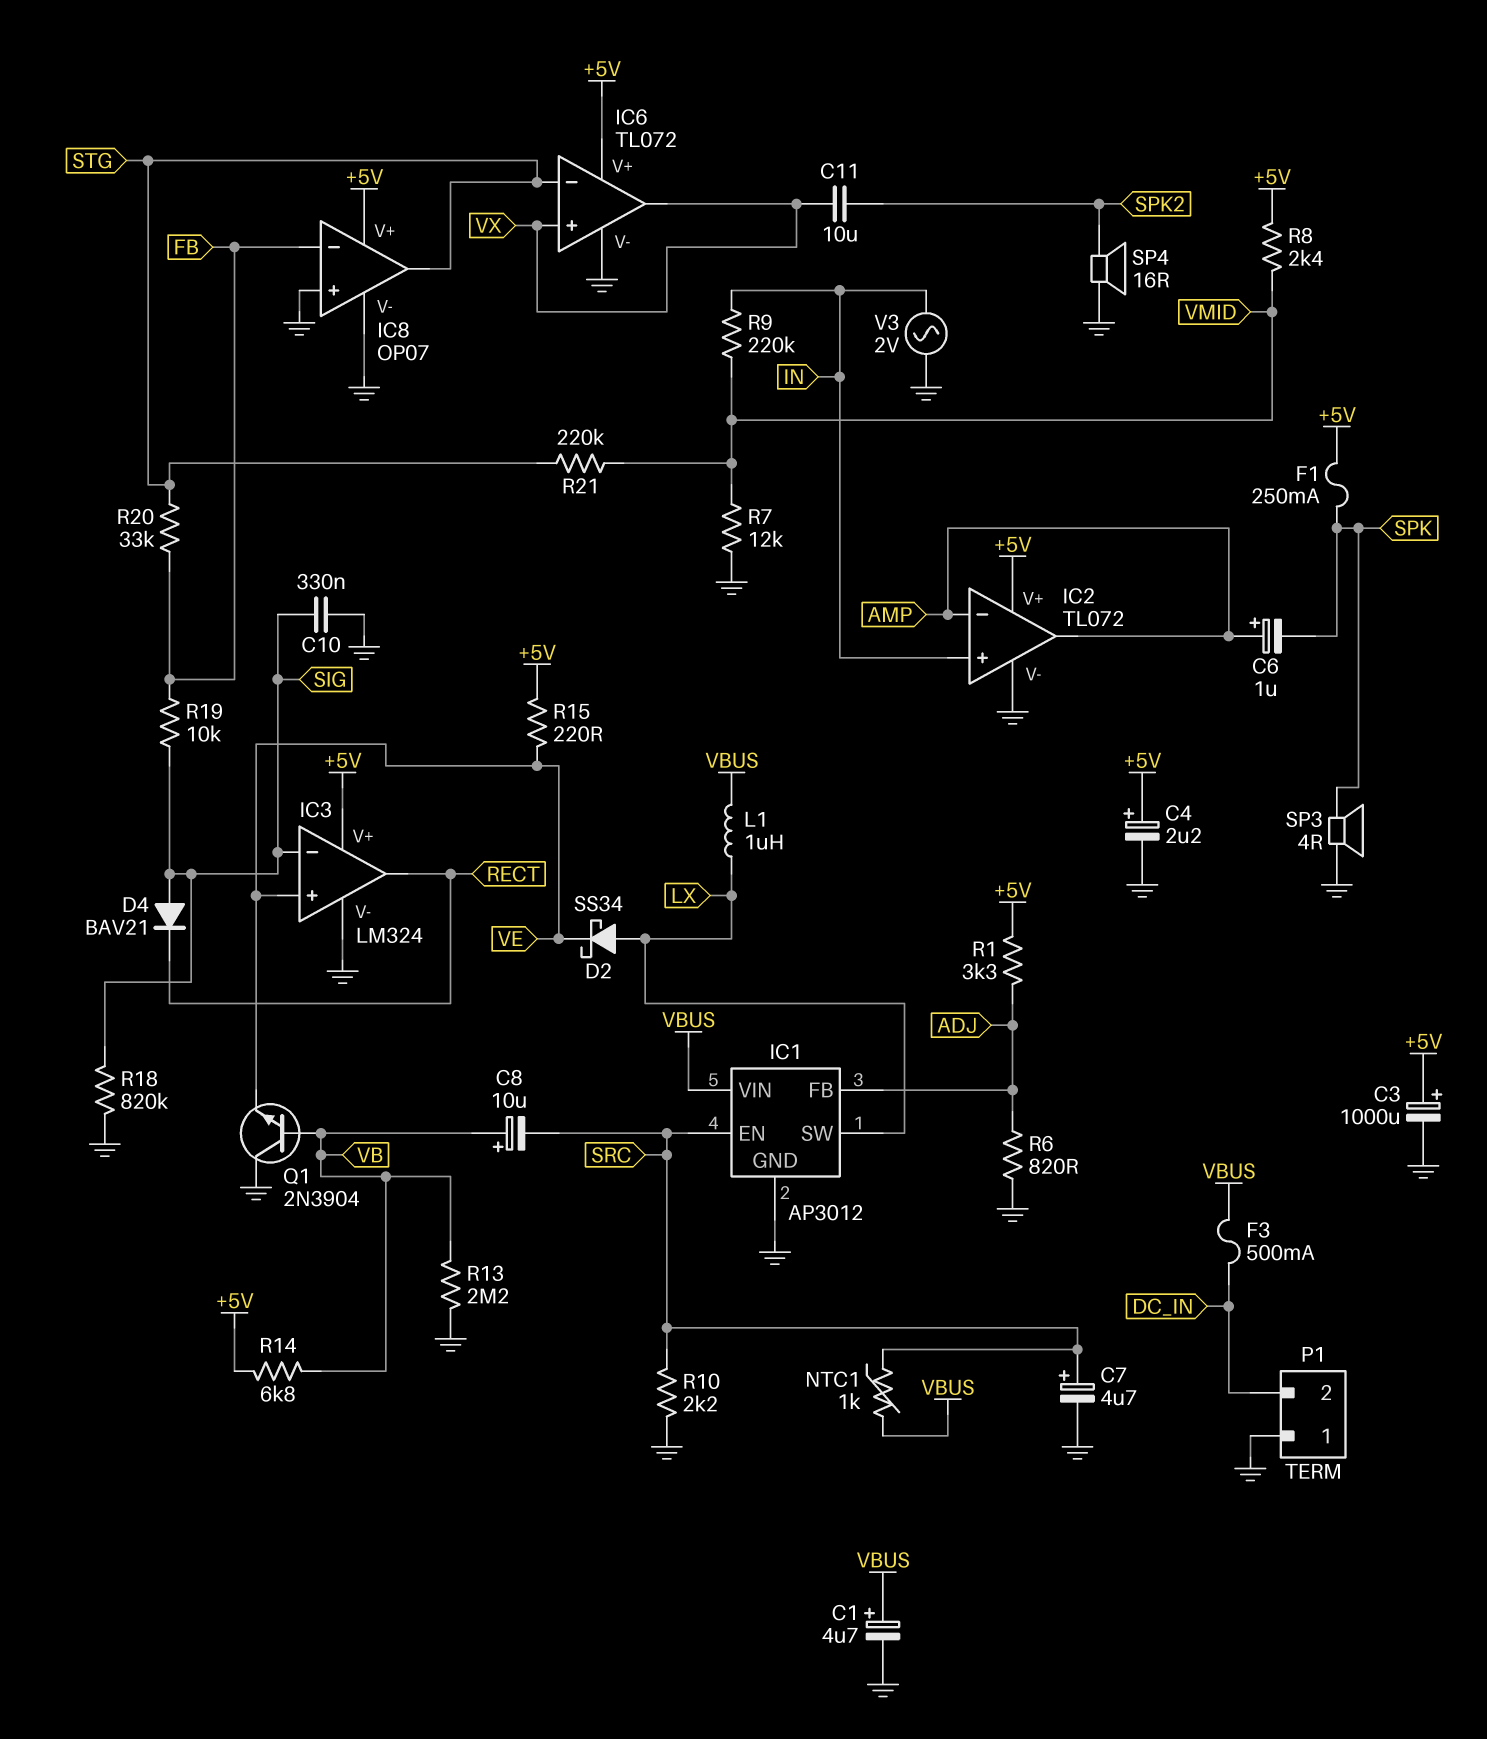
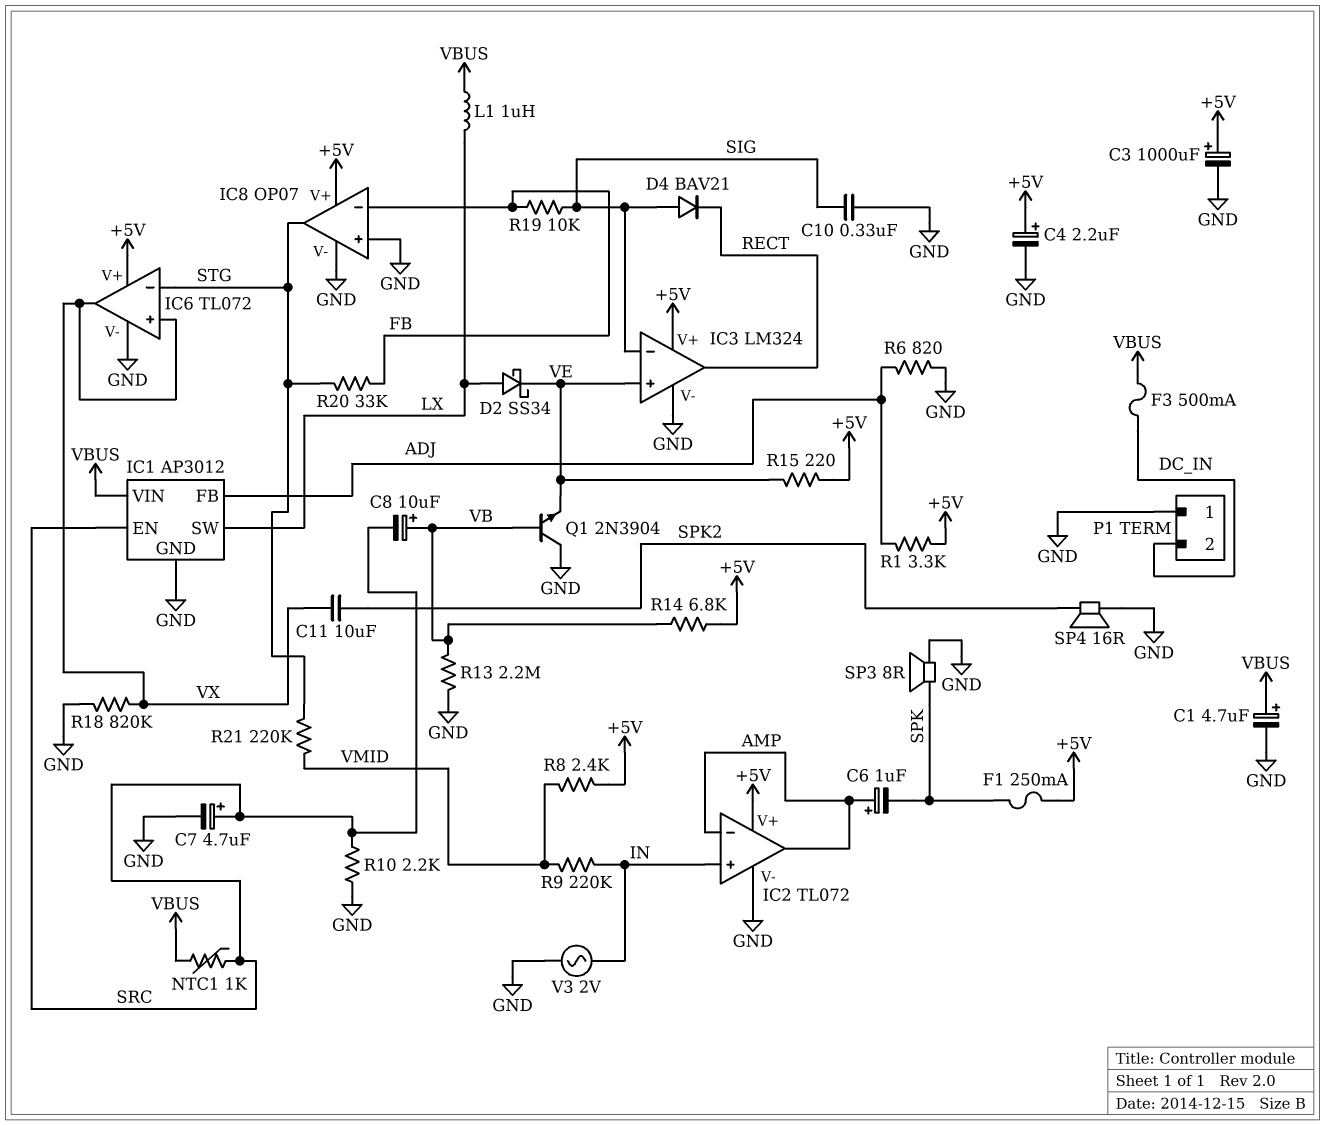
R7: 12k (GND, VMID) -> none
R18: 820k (GND, SIG) -> 820k (GND, VX)
SP3: speaker 4R (GND, SPK) -> speaker 8R (GND, SPK)

